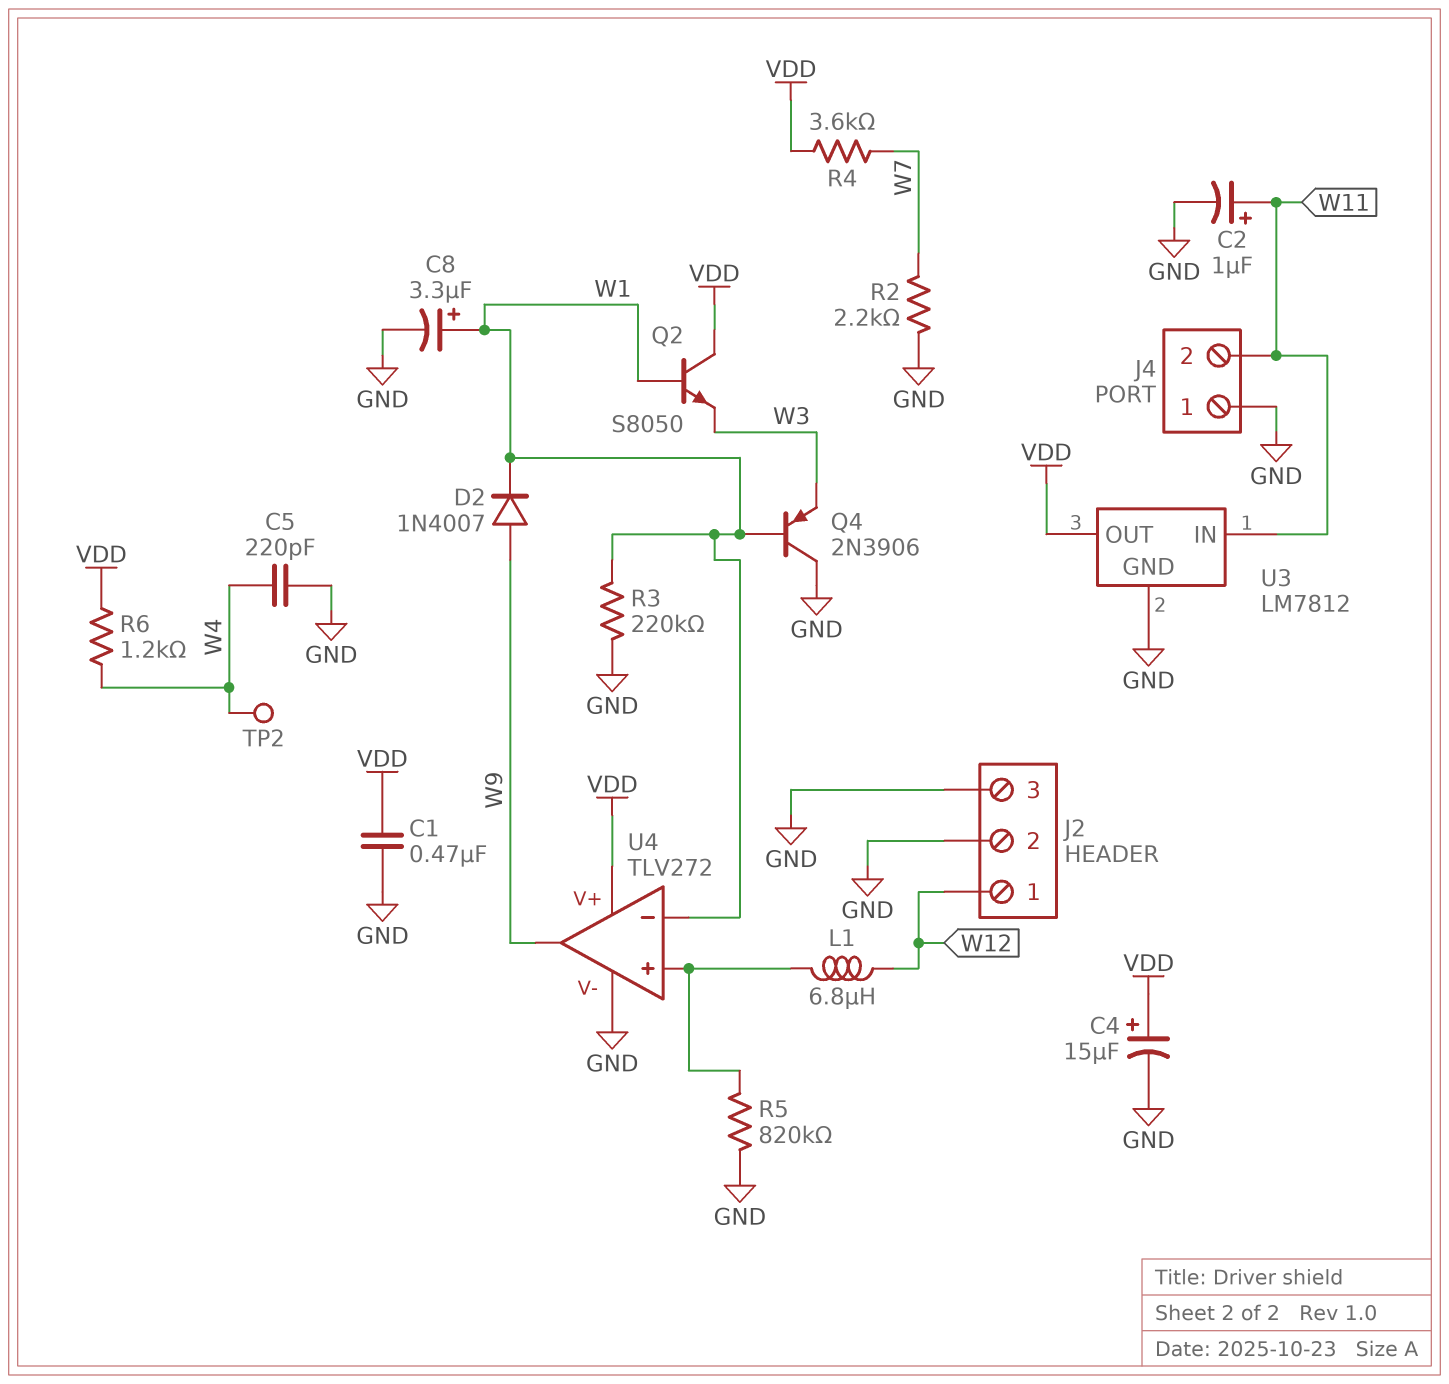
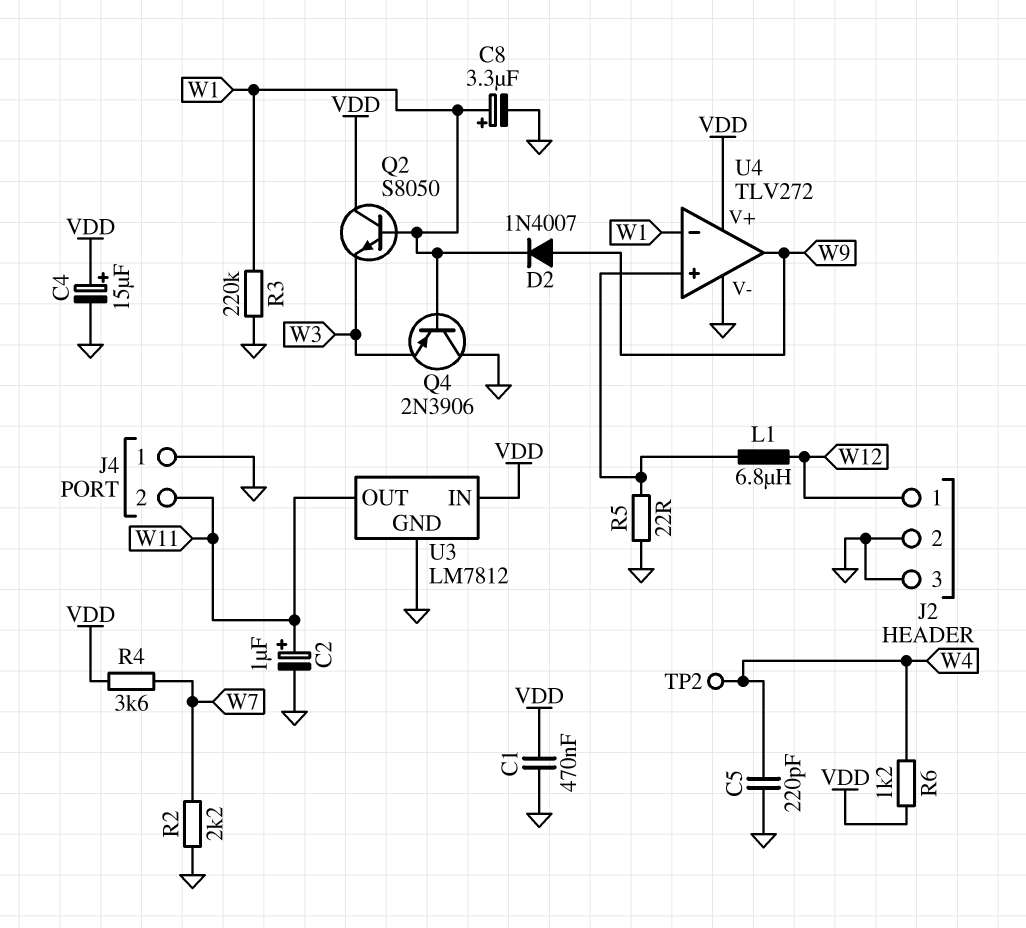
R5: 820k (GND, U4/in+) -> 22 (GND, U4/in+)
U3 pin IN: W11 -> VDD
U3 pin OUT: VDD -> W11

